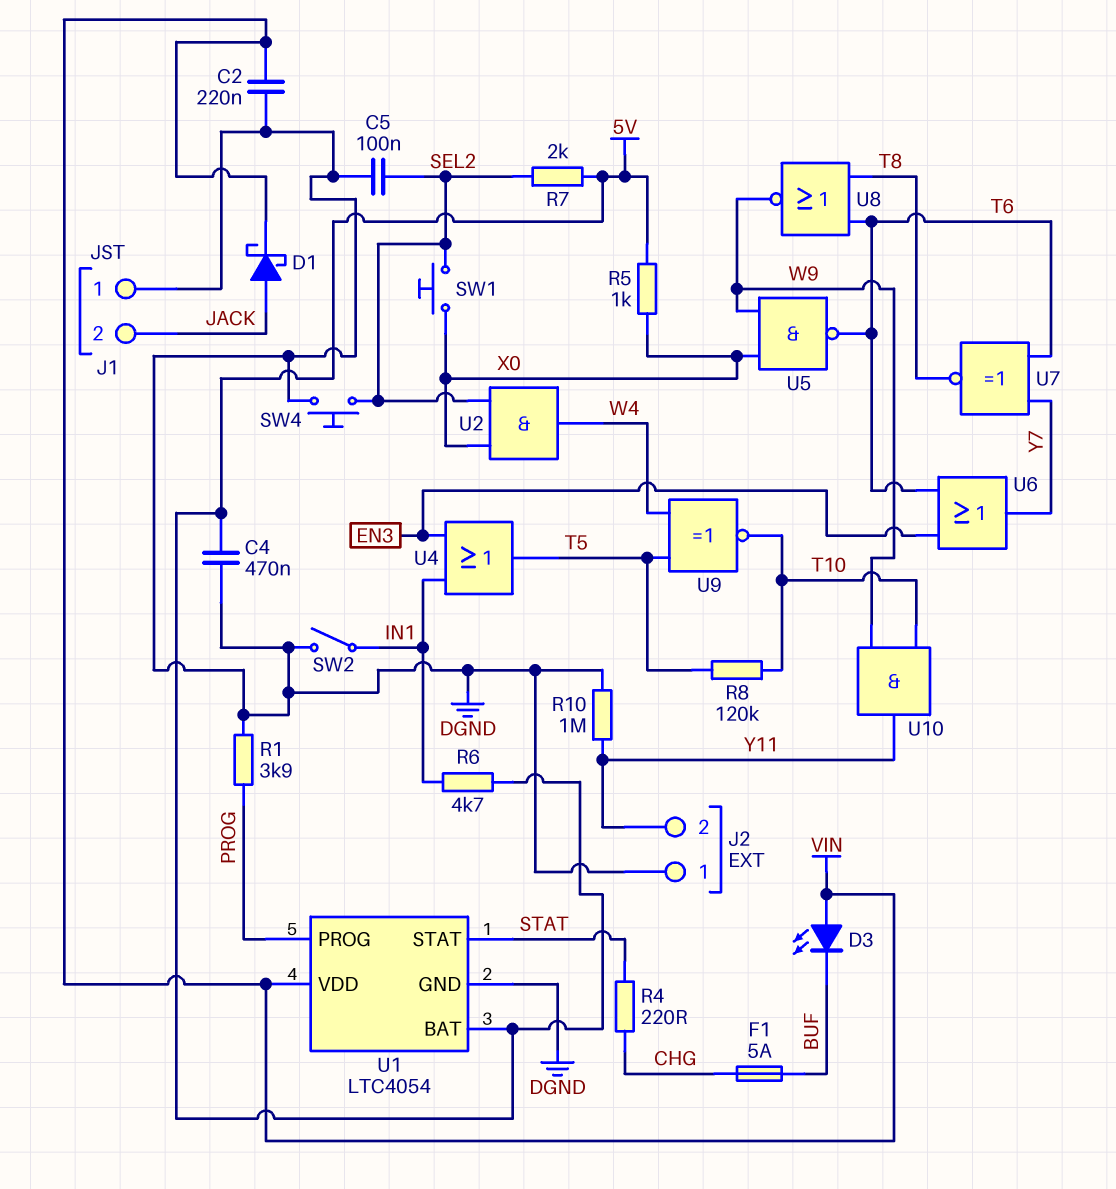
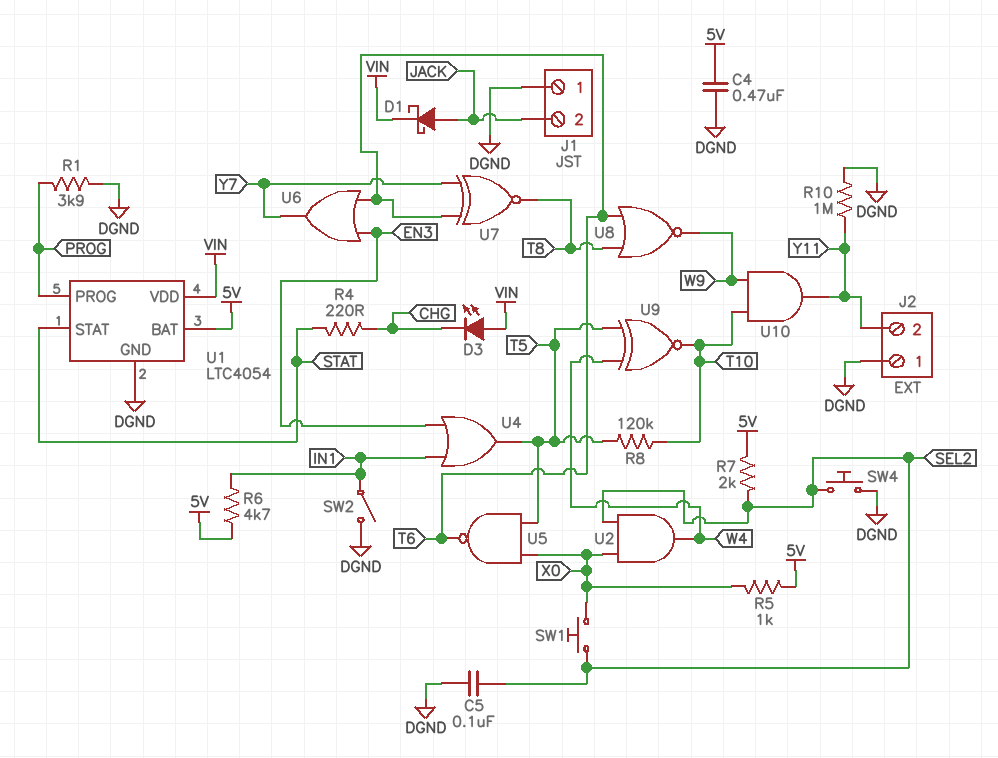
C2: 220nF (DGND, VIN) -> none
D3: LED (A VIN, K BUF) -> LED (A VIN, K CHG)
F1: 5A (BUF, CHG) -> none
U5: NAND (in W9, in X0, out T6) -> NAND (in T5, in X0, out T6)

